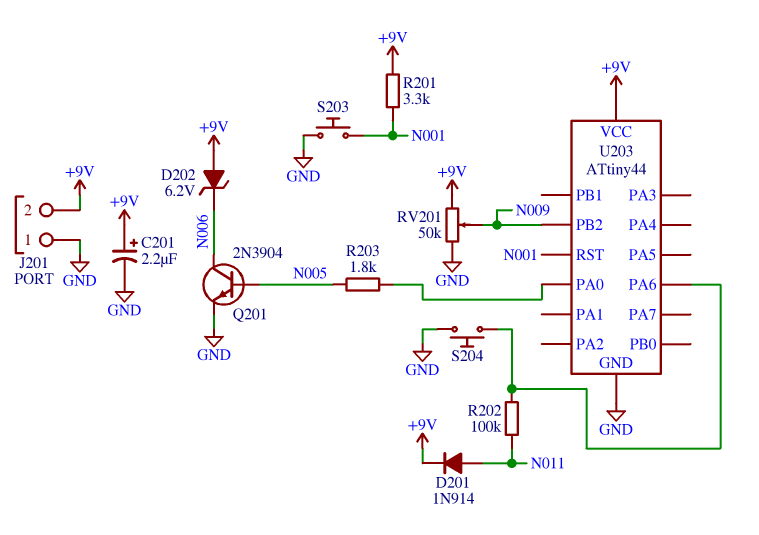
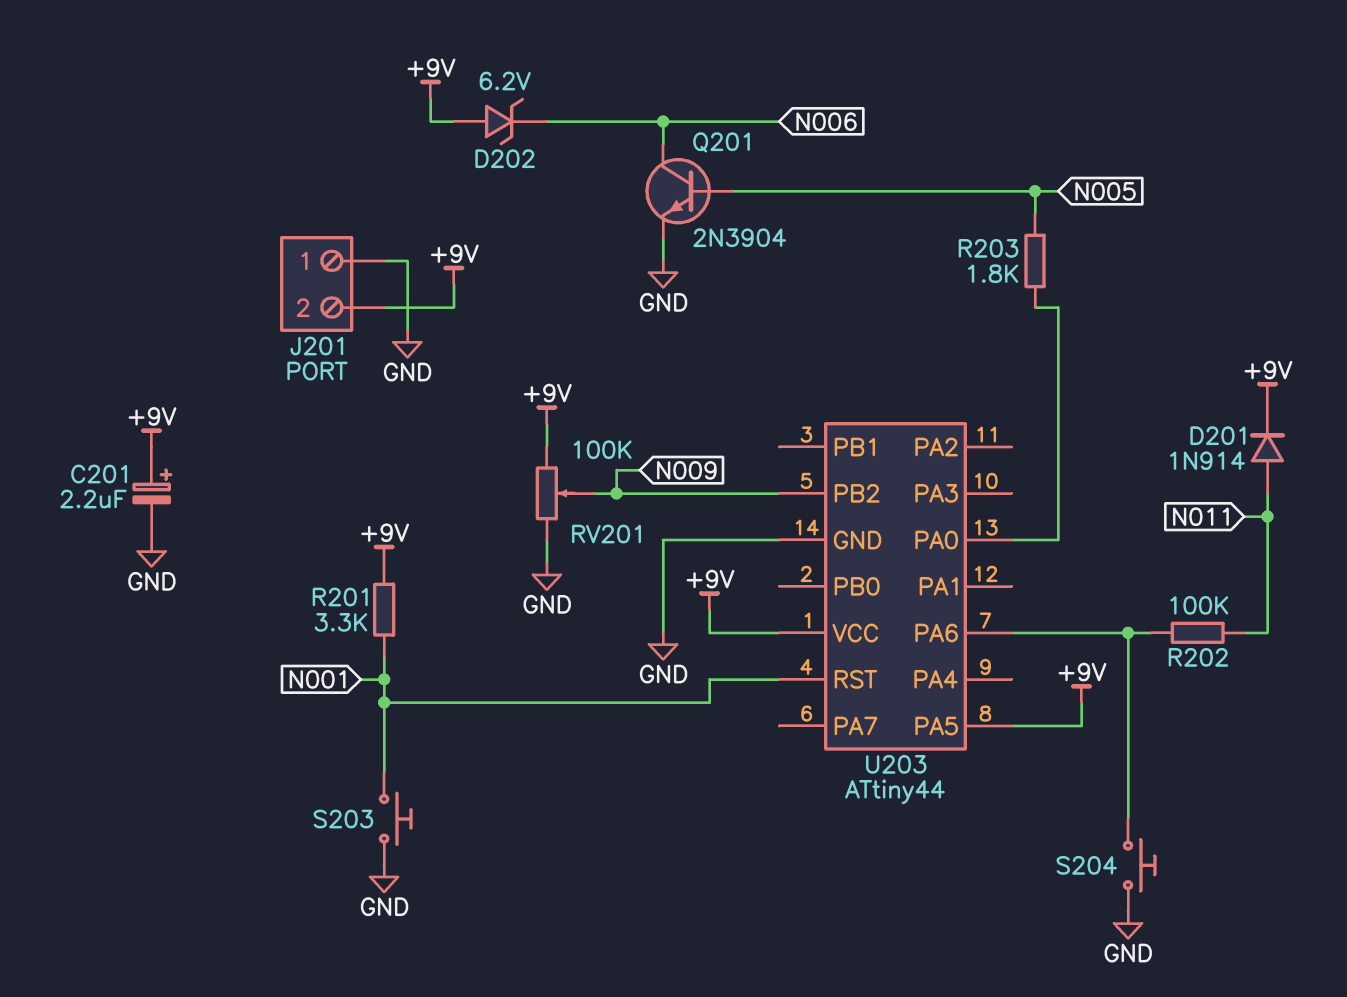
RV201: 50k (+9V, GND, wiper N009) -> 100k (+9V, GND, wiper N009)
U203 pin PA5: none -> +9V

